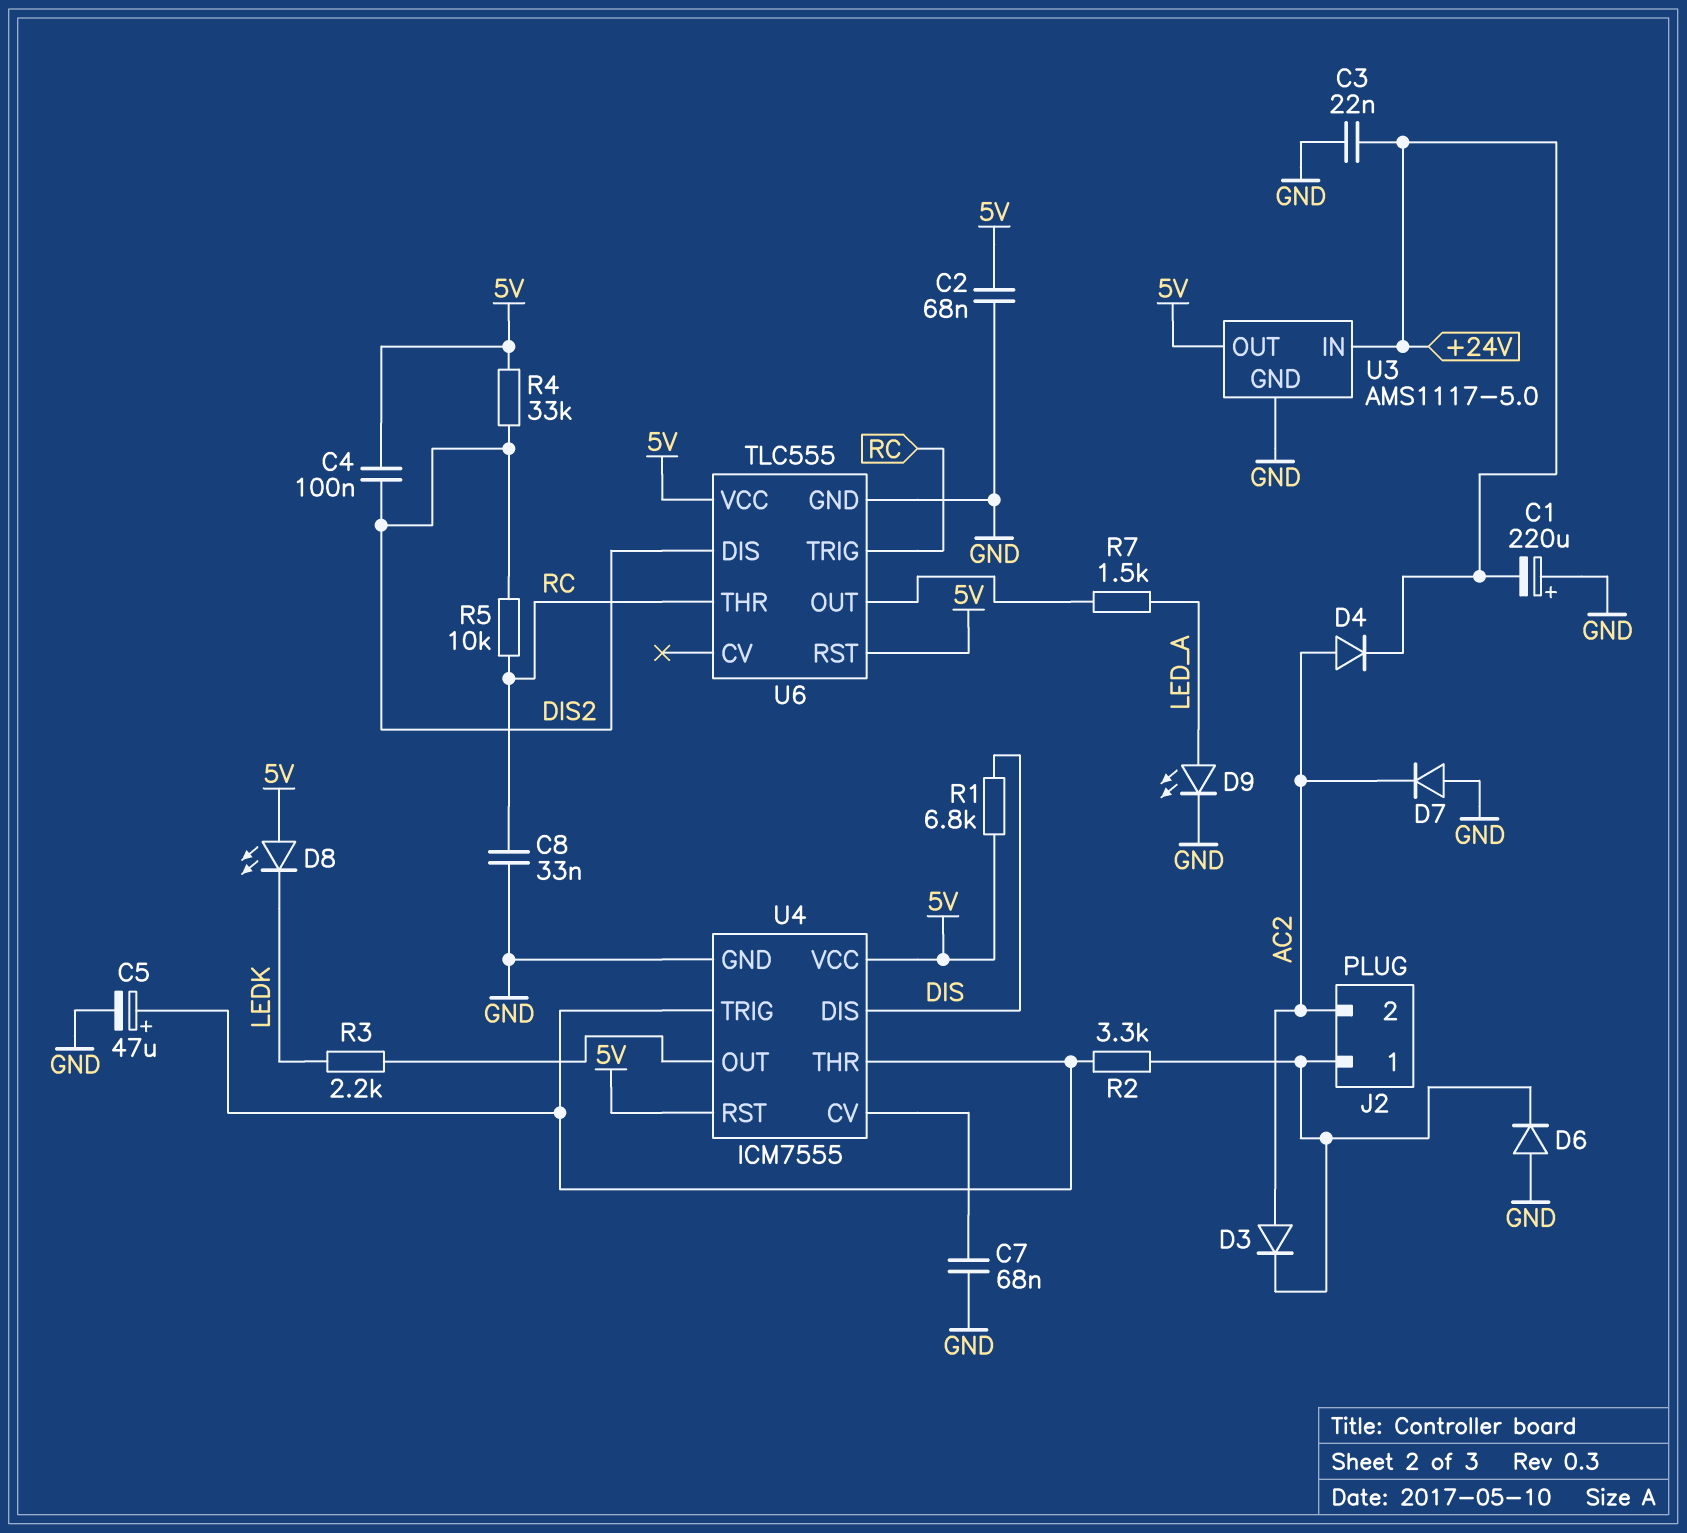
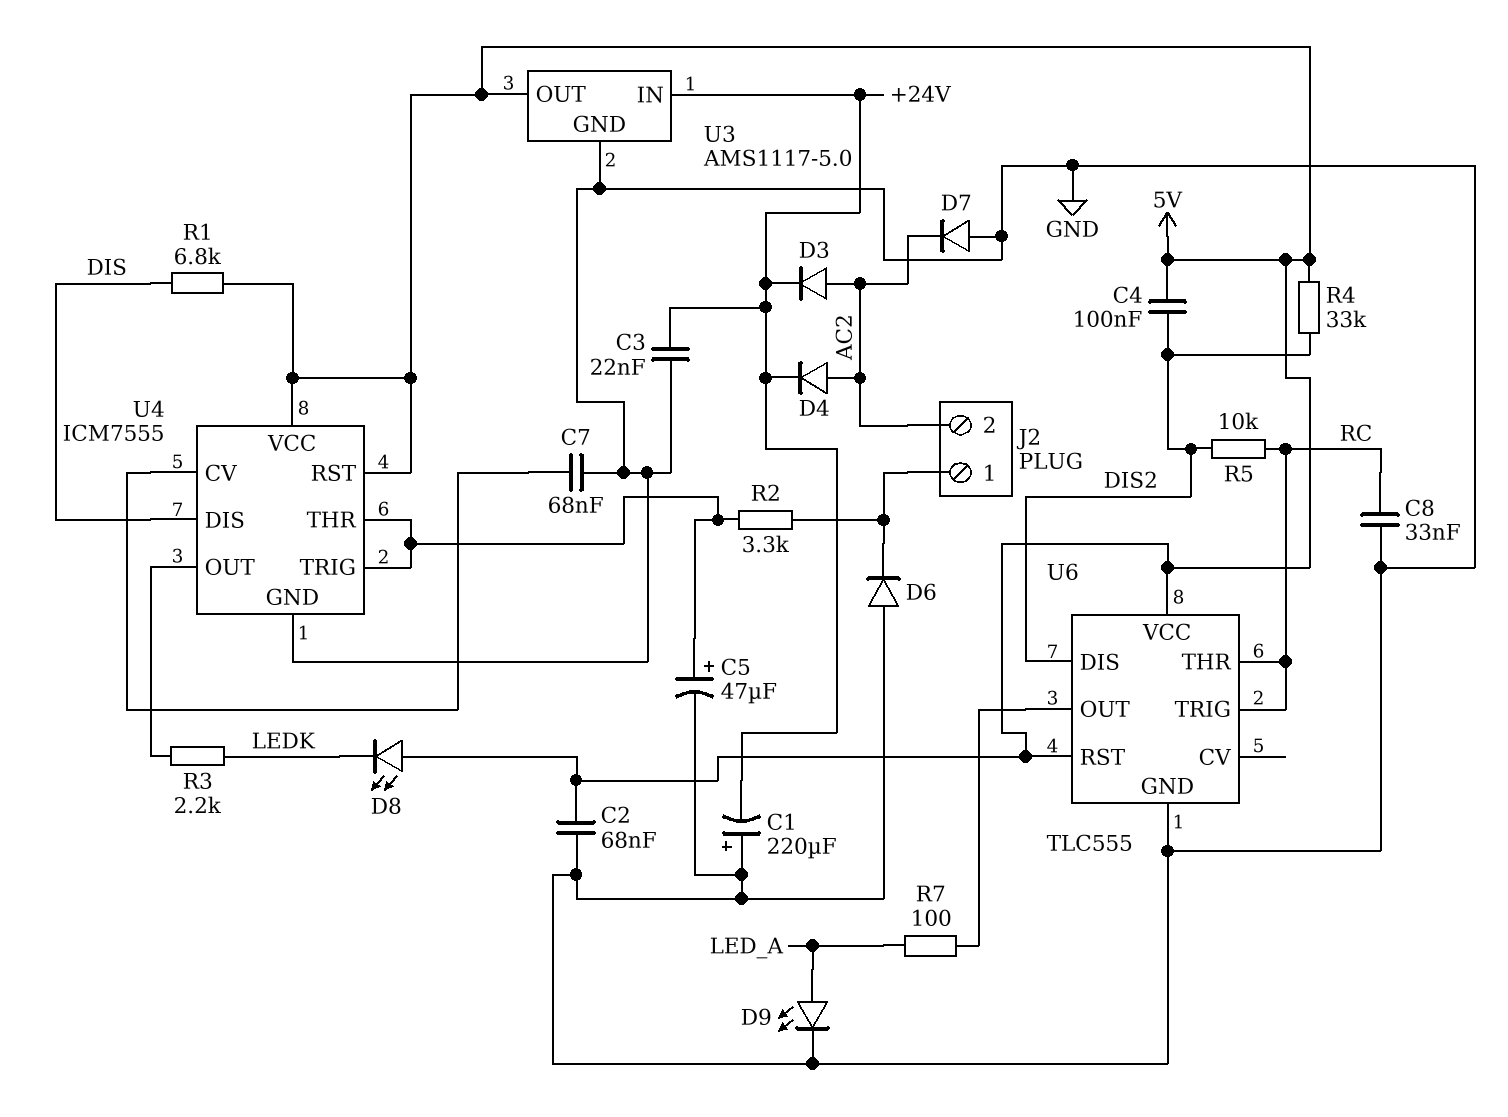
D3: diode (A AC2, K J2/1) -> diode (A AC2, K +24V)
R7: 1.5k (LED_A, U6/OUT) -> 100 (LED_A, U6/OUT)

